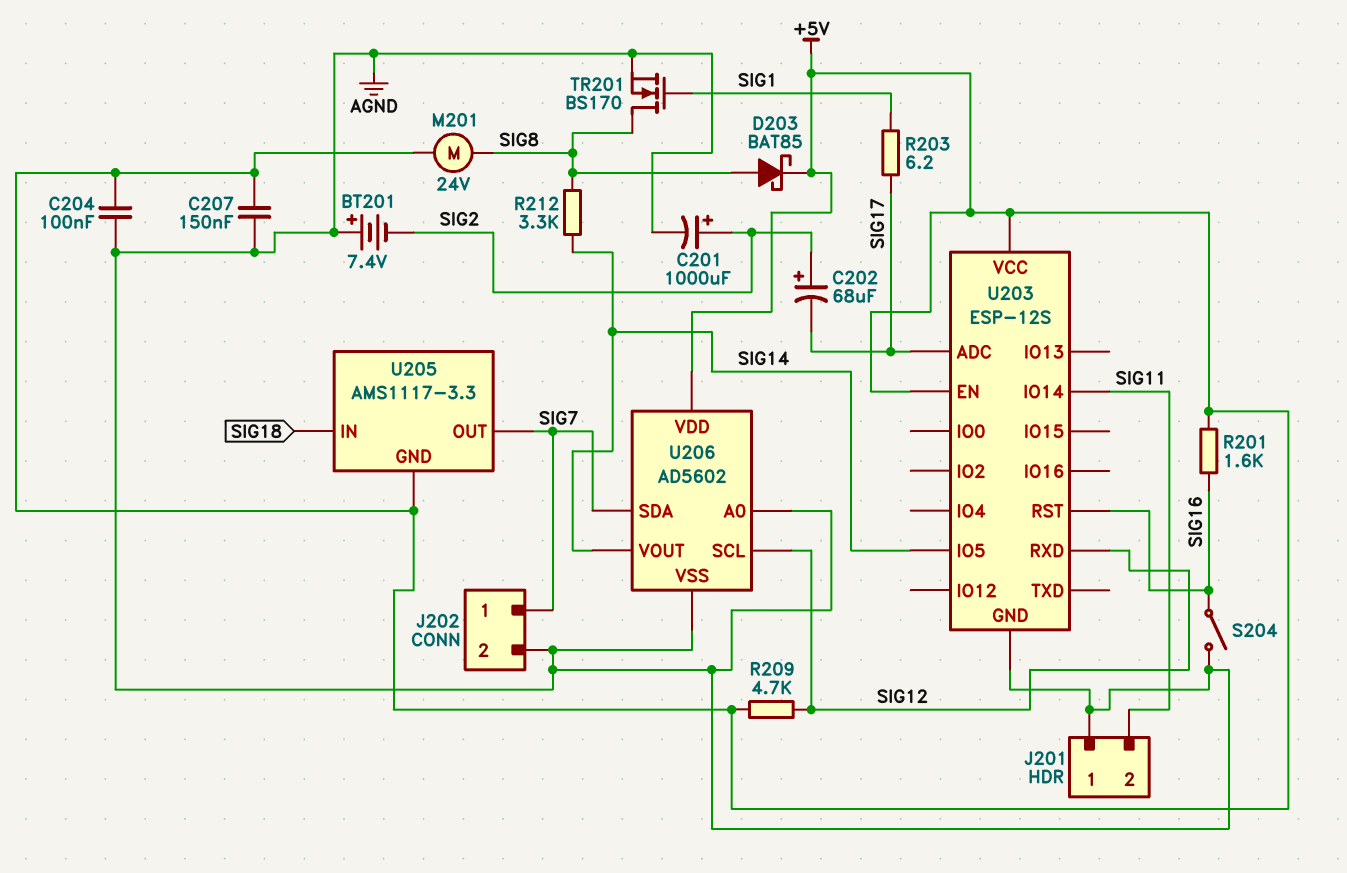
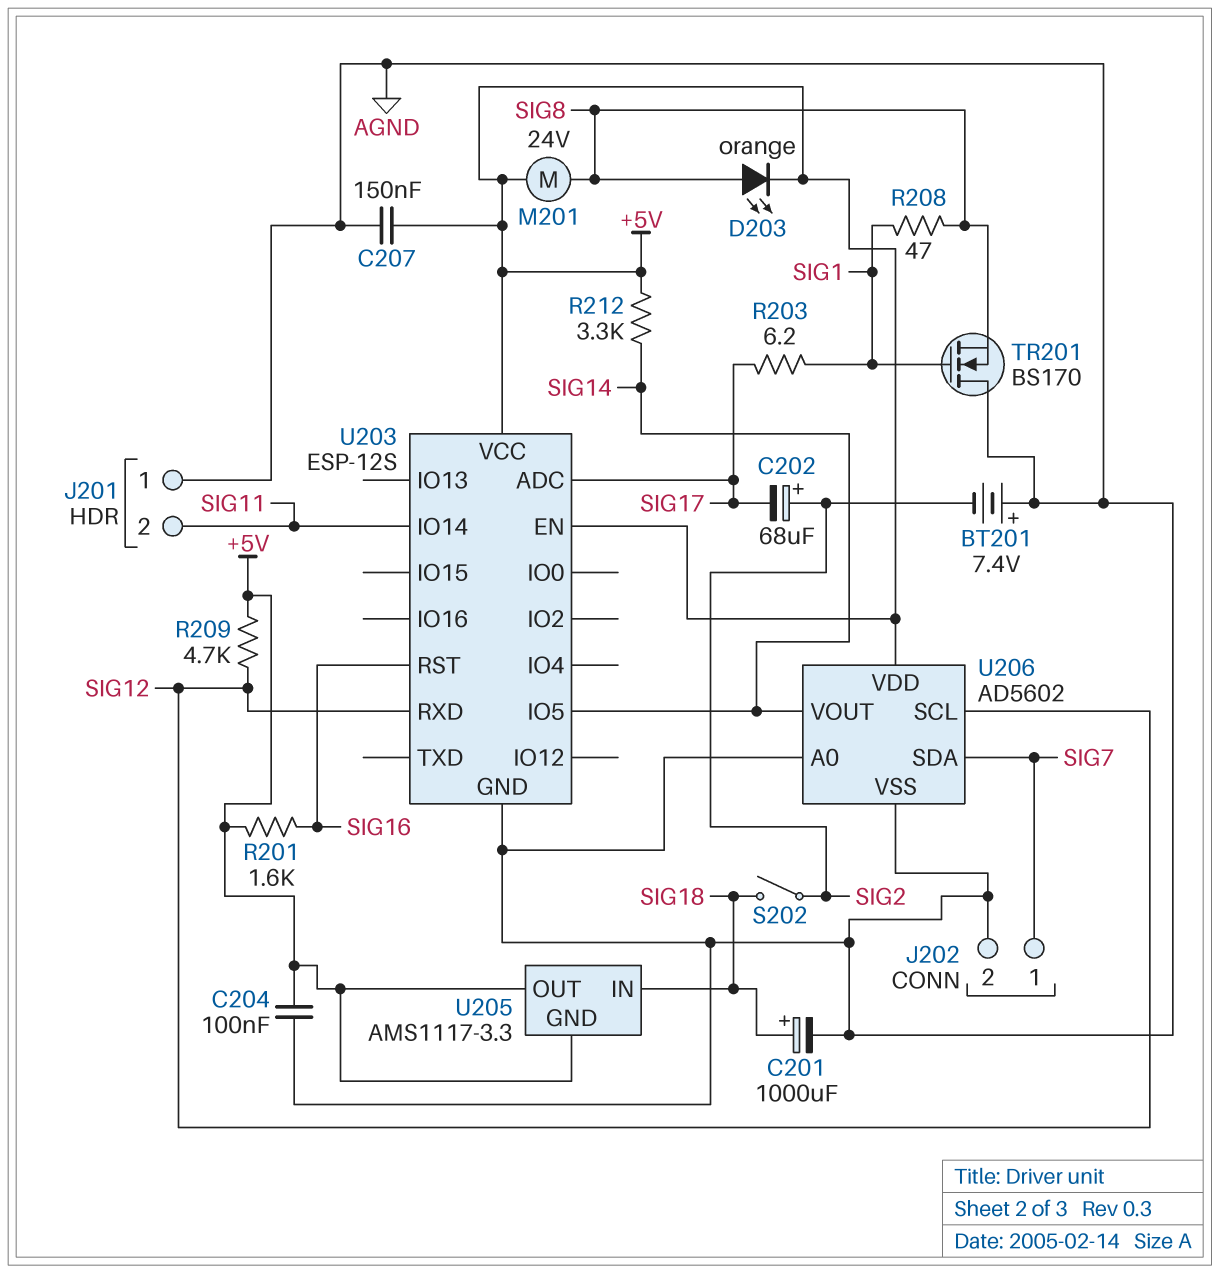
C201: 1000uF (plus SIG2, minus AGND) -> 1000uF (plus SIG18, minus AGND)
D203: schottky BAT85 (A SIG8, K +5V) -> LED orange (A SIG8, K +5V)
R208: none -> 47 (SIG1, SIG8)
R212: 3.3k (SIG8, SIG14) -> 3.3k (+5V, SIG14)
S202: none -> switch (SIG2, SIG18)
S204: switch (AGND, SIG16) -> none
TR201: NMOS BS170 (G SIG1, D SIG8, S AGND) -> NMOS BS170 (G SIG1, D AGND, S SIG8)
U205 pin OUT: SIG7 -> +5V

